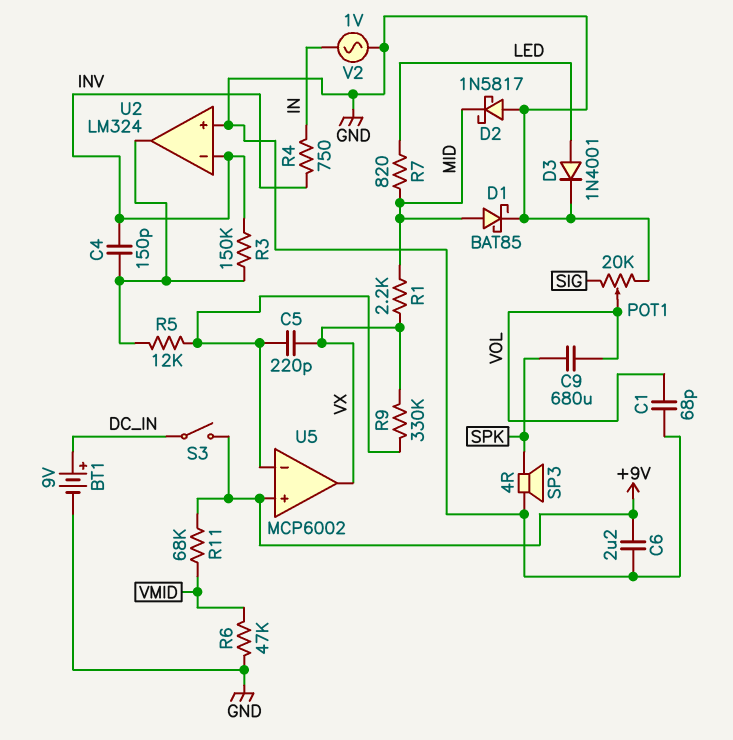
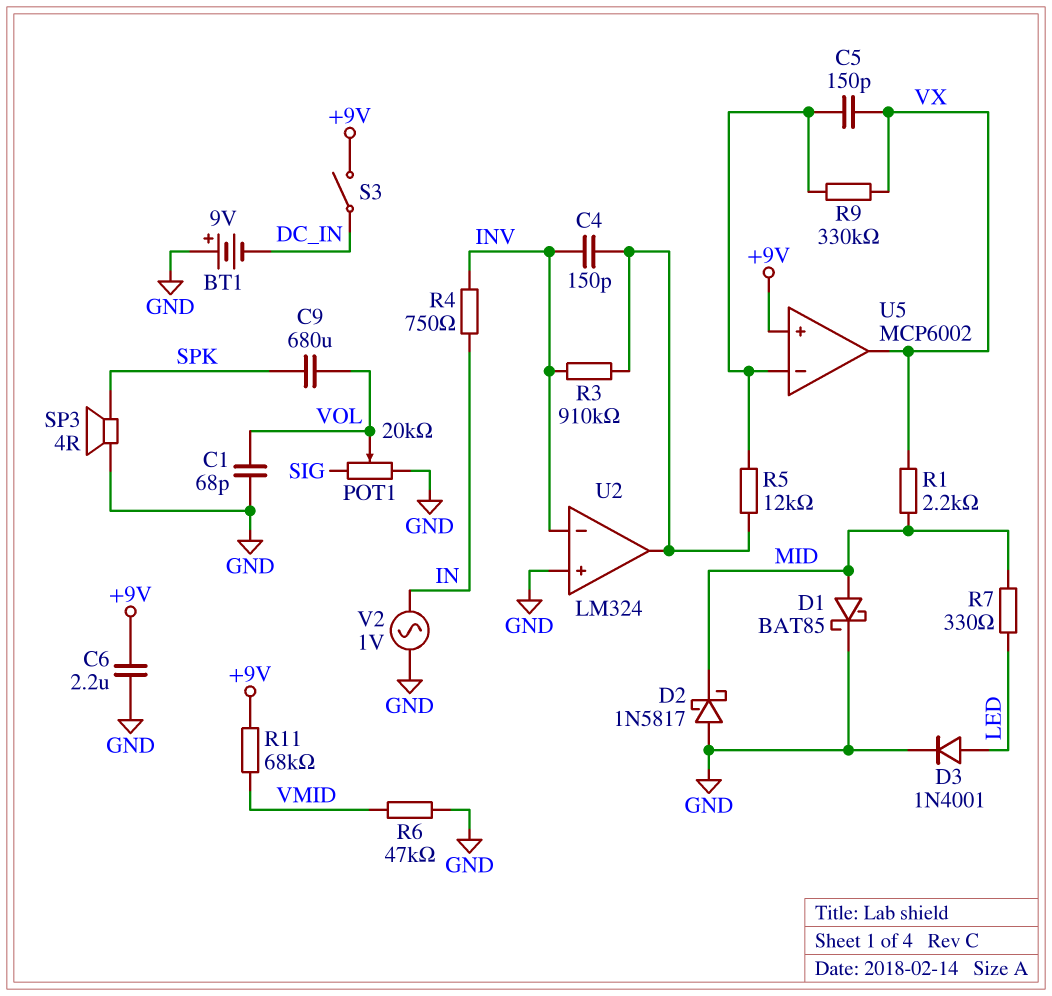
BT1: 9V (plus DC_IN, minus GND) -> 9V (plus GND, minus DC_IN)
C5: 220pF (U5/in-, VX) -> 150pF (U5/in-, VX)
R3: 150k (INV, U2/out) -> 910k (INV, U2/out)
R7: 820 (LED, MID) -> 330 (LED, MID)

